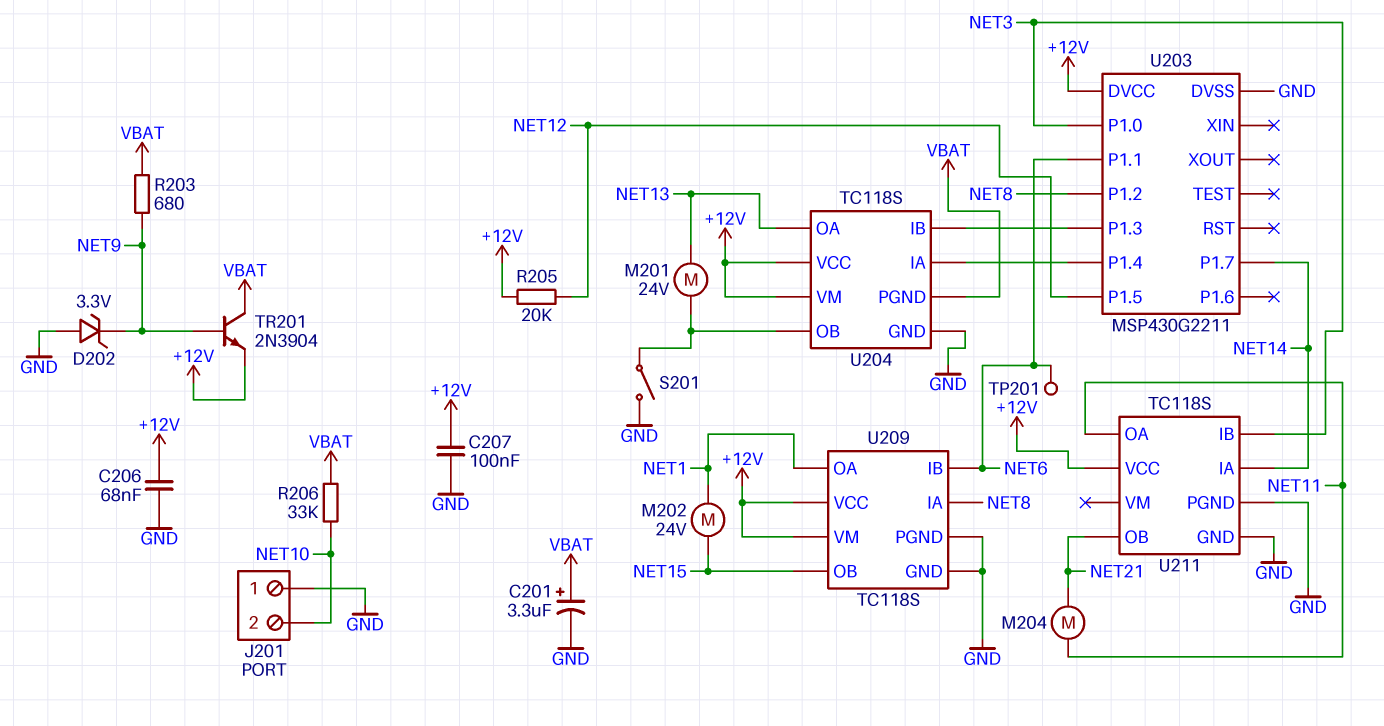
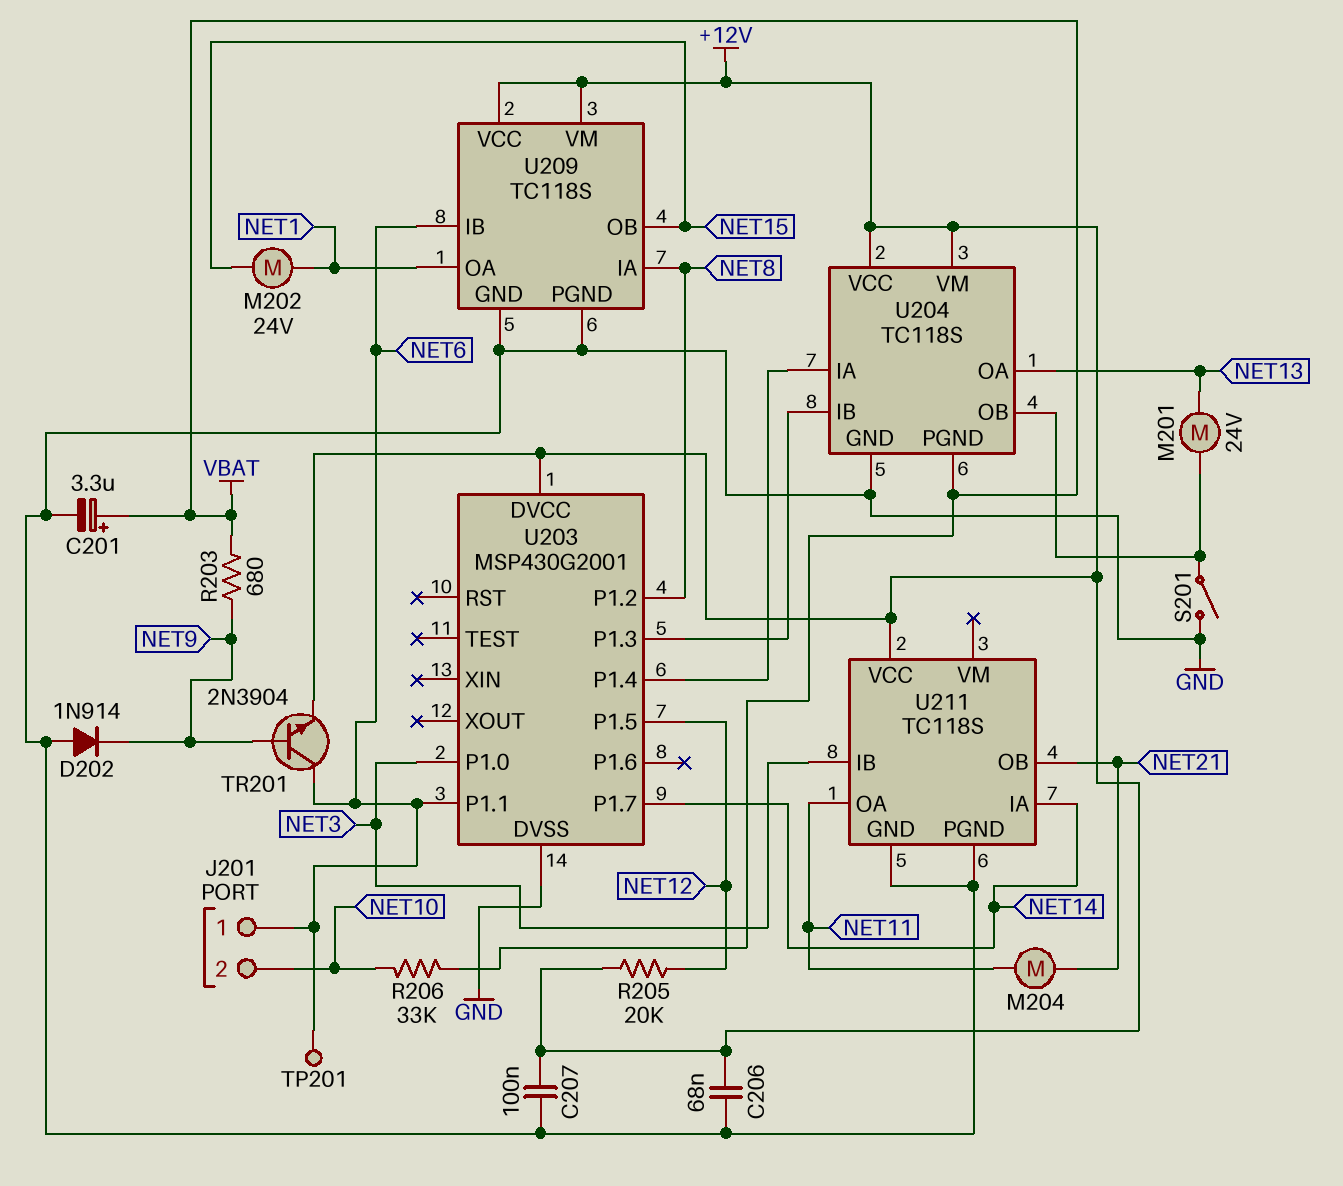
D202: zener 3.3V (A GND, K NET9) -> diode 1N914 (A GND, K NET9)
J201 pin 1: GND -> NET6
TR201: NPN 2N3904 (B NET9, C VBAT, E +12V) -> NPN 2N3904 (B NET9, C NET6, E +12V)
U203: MSP430G2211 -> MSP430G2001

